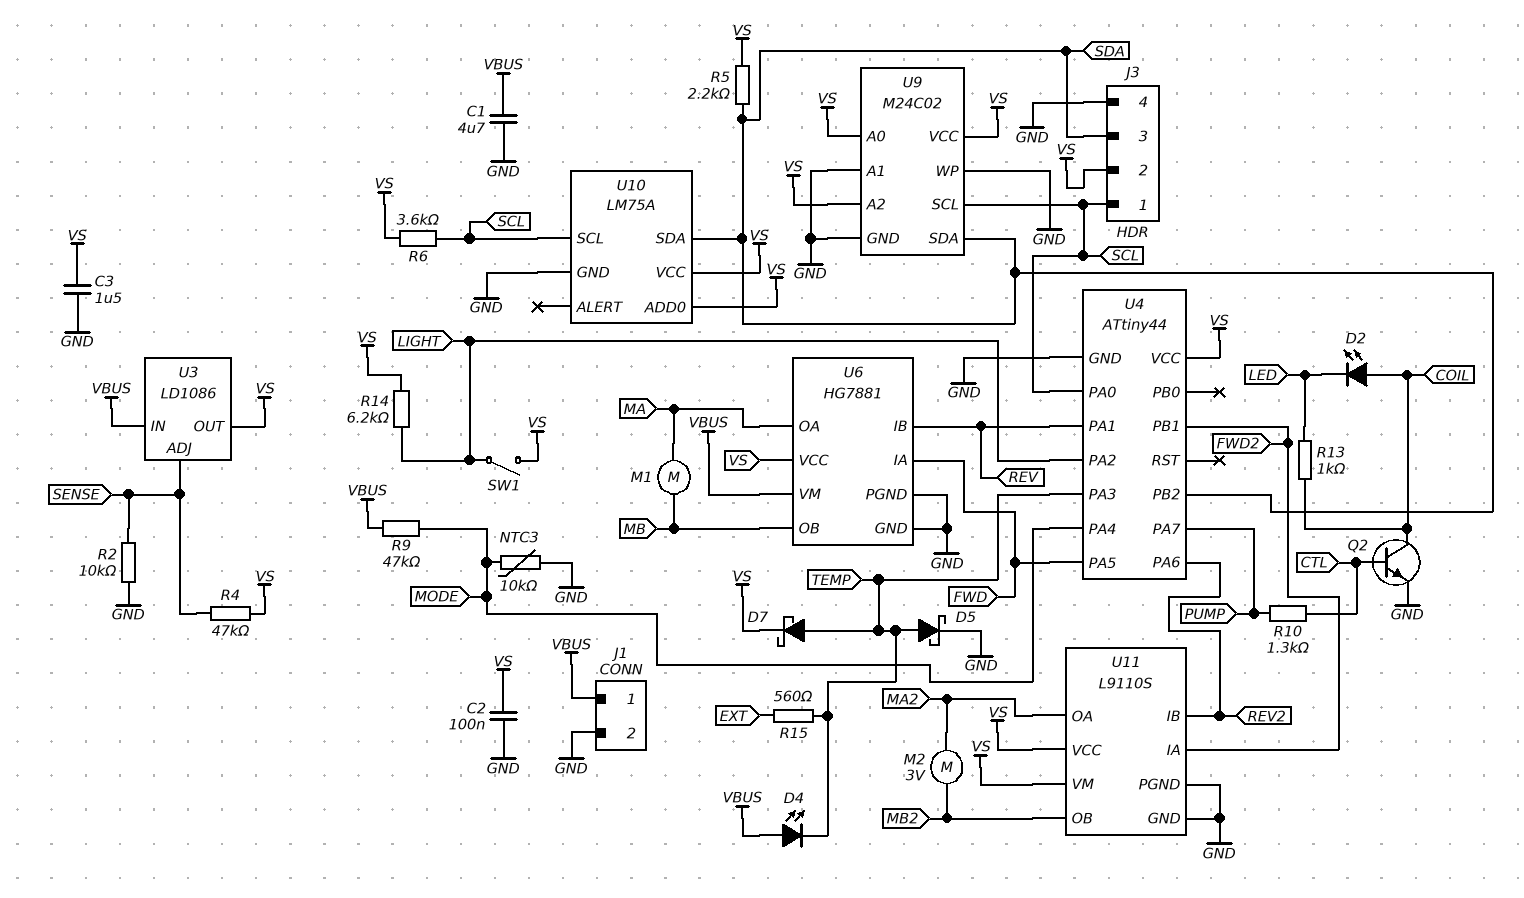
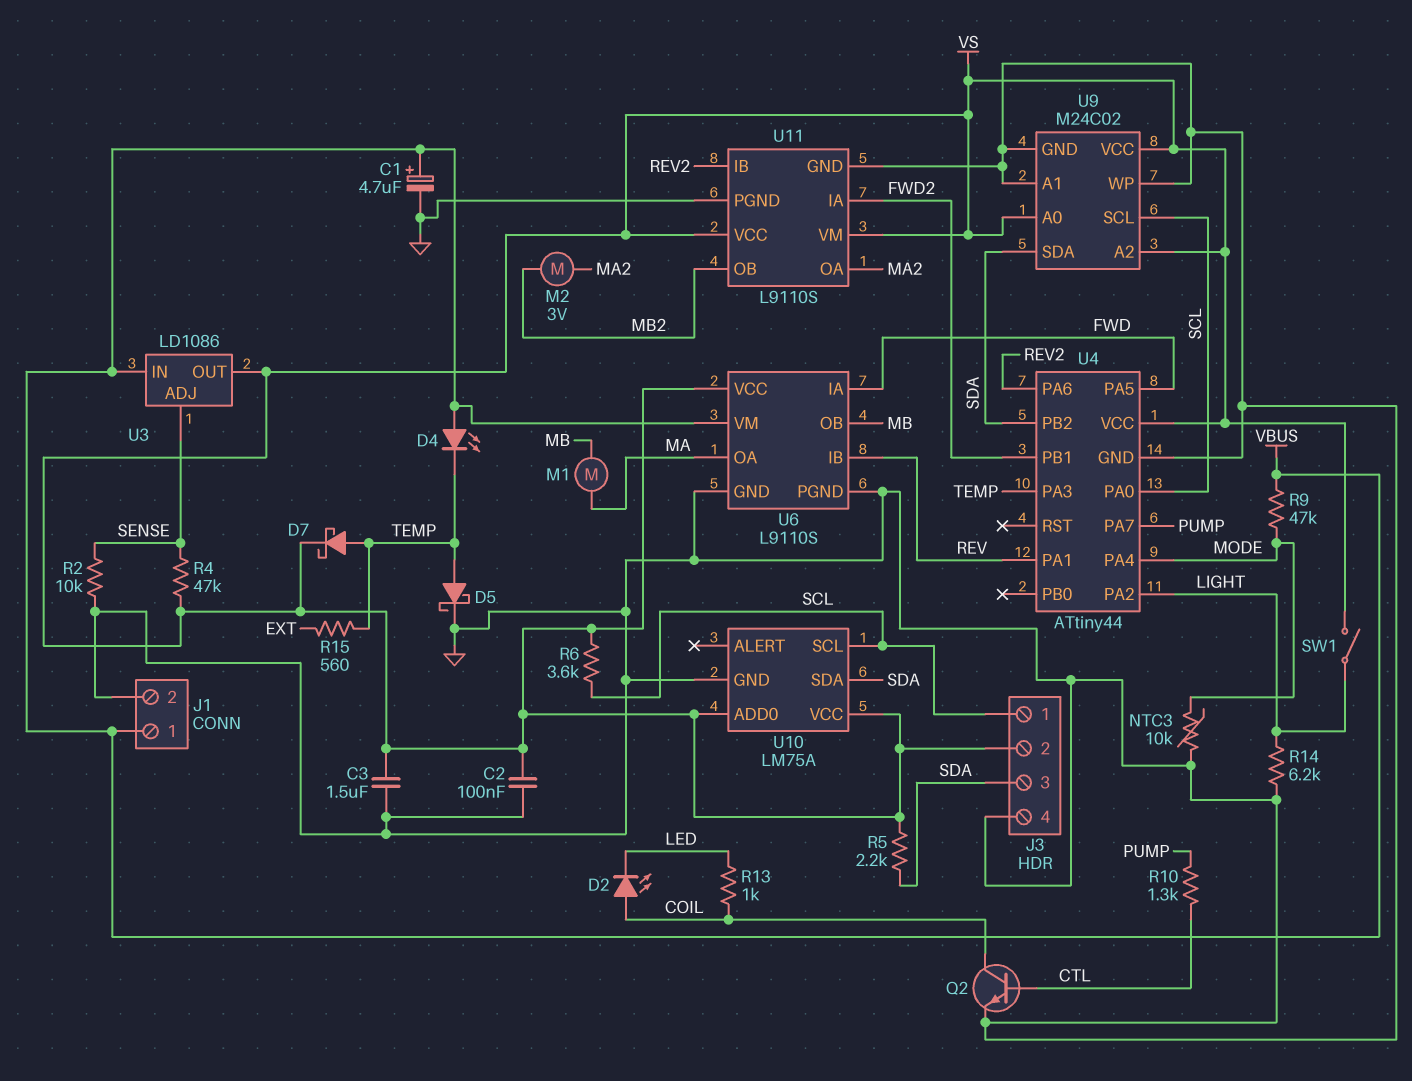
C1: 4.7uF (GND, VBUS) -> 4.7uF (plus VBUS, minus GND)
R14: 6.2k (LIGHT, VS) -> 6.2k (GND, LIGHT)
U6: HG7881 -> L9110S

